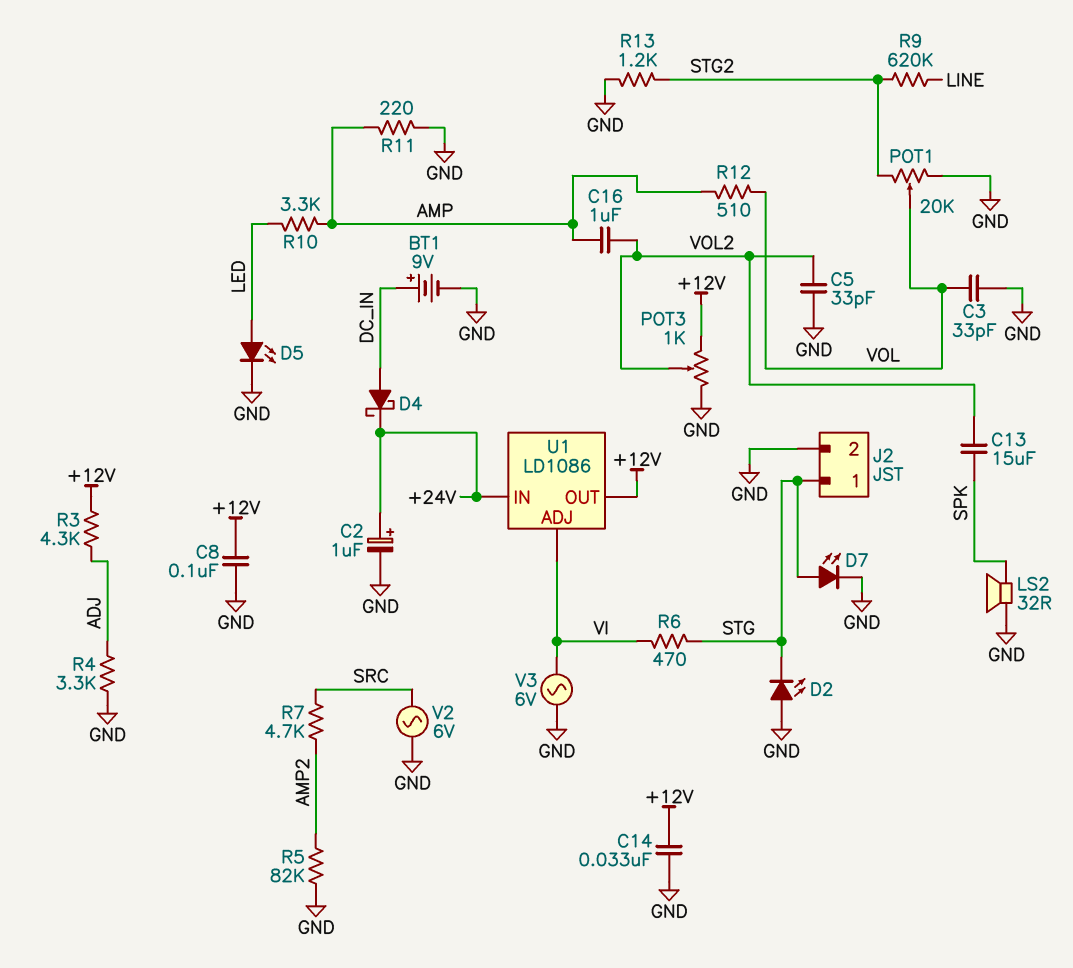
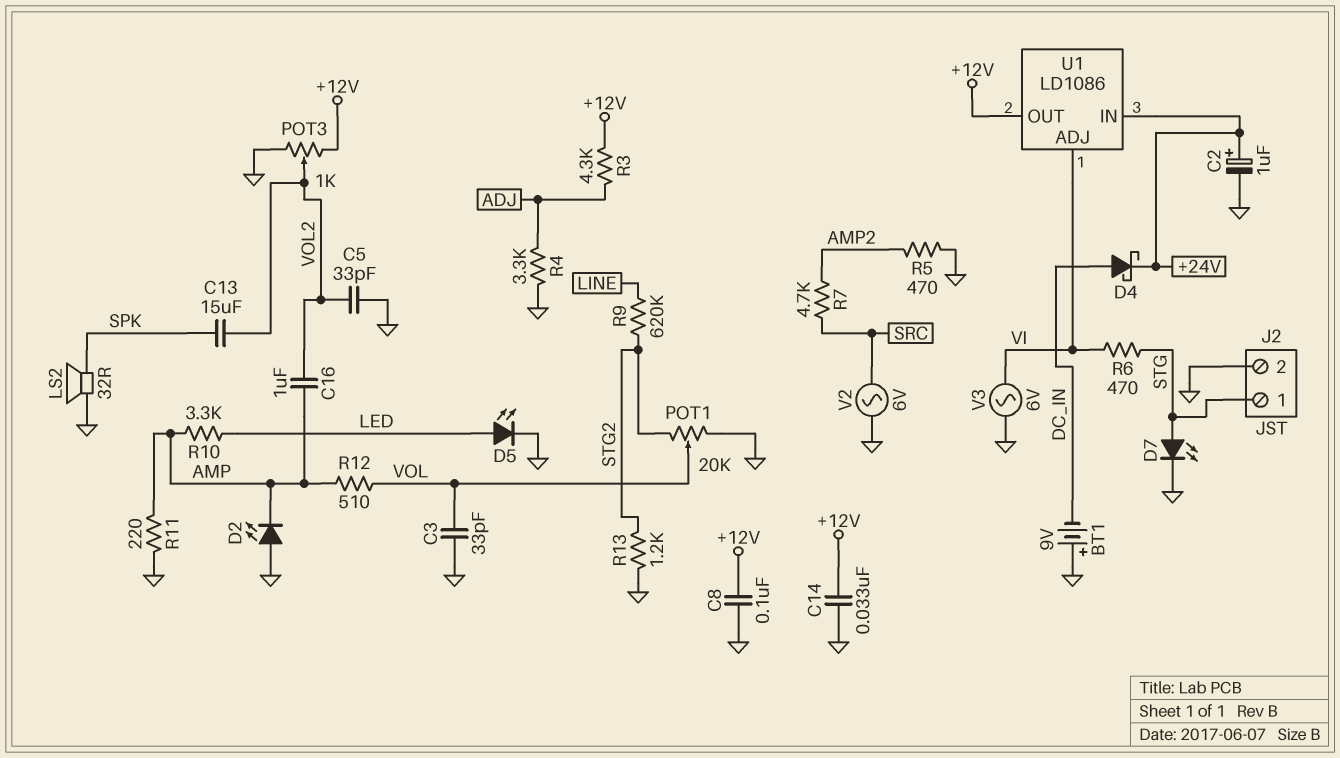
BT1: 9V (plus DC_IN, minus GND) -> 9V (plus GND, minus DC_IN)
D2: LED (A GND, K STG) -> LED (A GND, K AMP)
R5: 82k (AMP2, GND) -> 470 (AMP2, GND)

